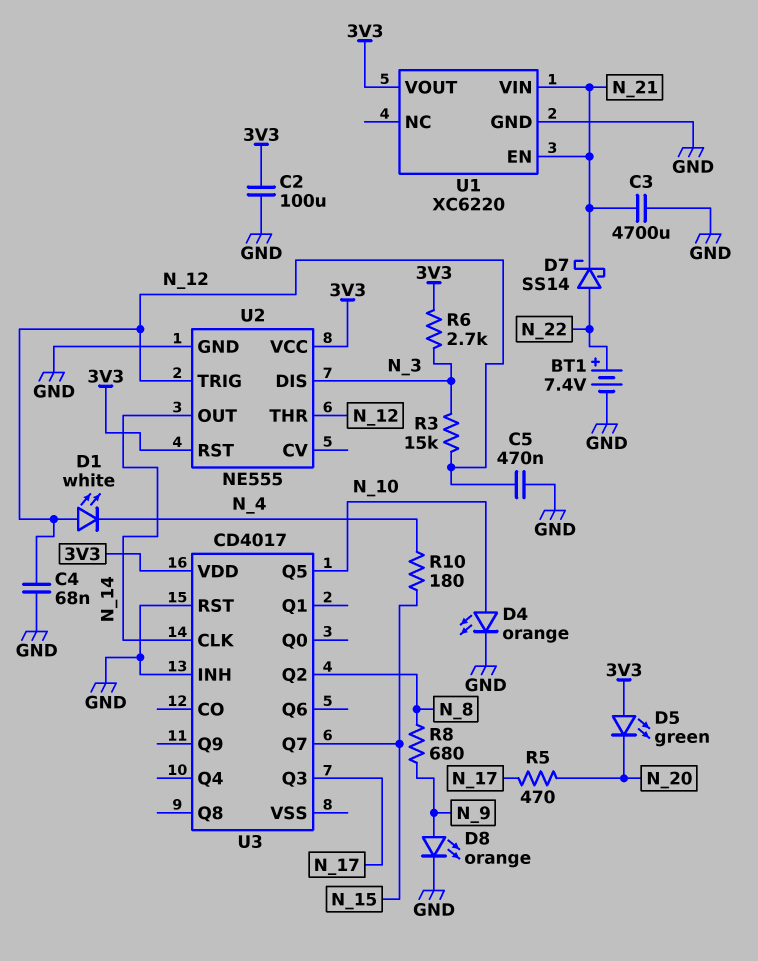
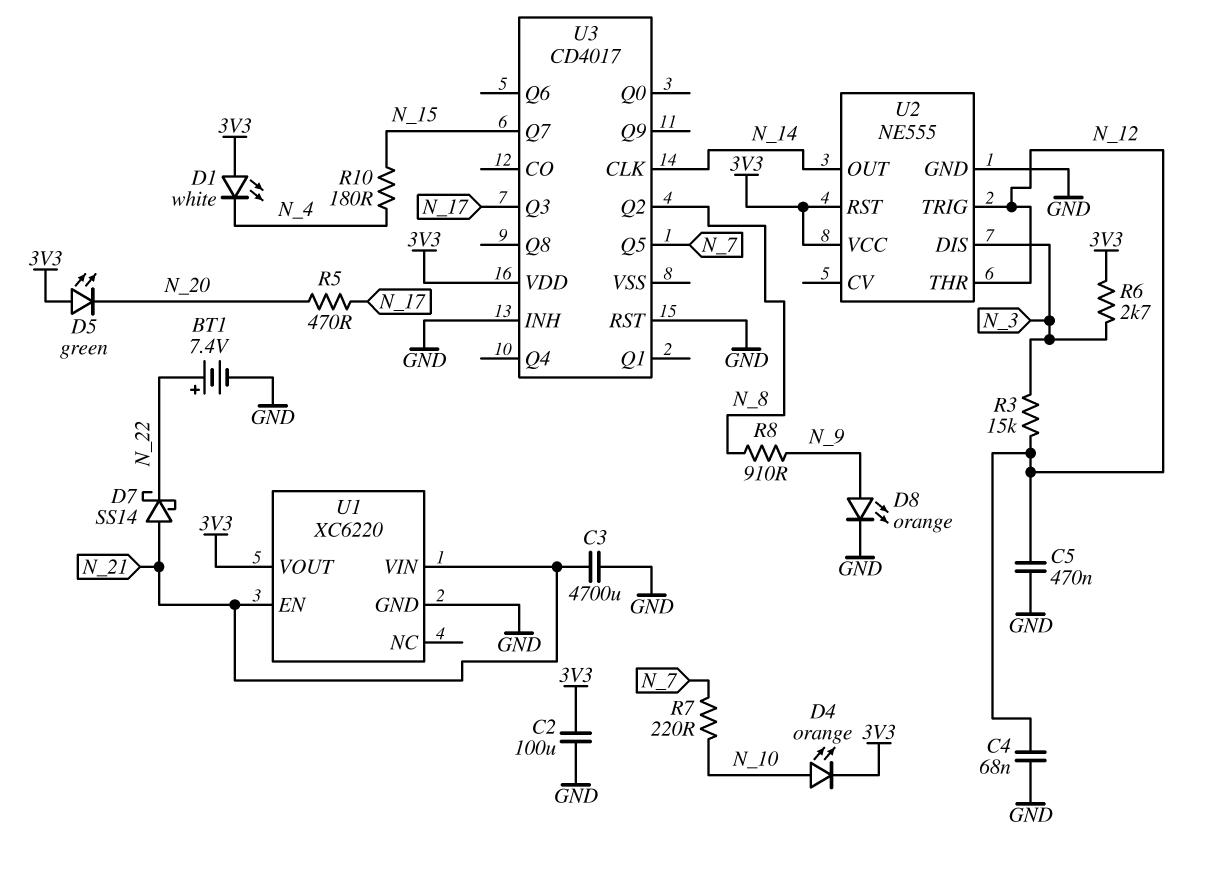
D1: LED white (A N_12, K N_4) -> LED white (A 3V3, K N_4)
D4: LED orange (A N_10, K GND) -> LED orange (A N_10, K 3V3)
D7: schottky SS14 (A N_22, K N_21) -> schottky SS14 (A N_21, K N_22)
R7: none -> 220 (N_7, N_10)
R8: 680 (N_8, N_9) -> 910 (N_8, N_9)
U3 pin Q5: N_10 -> N_7

